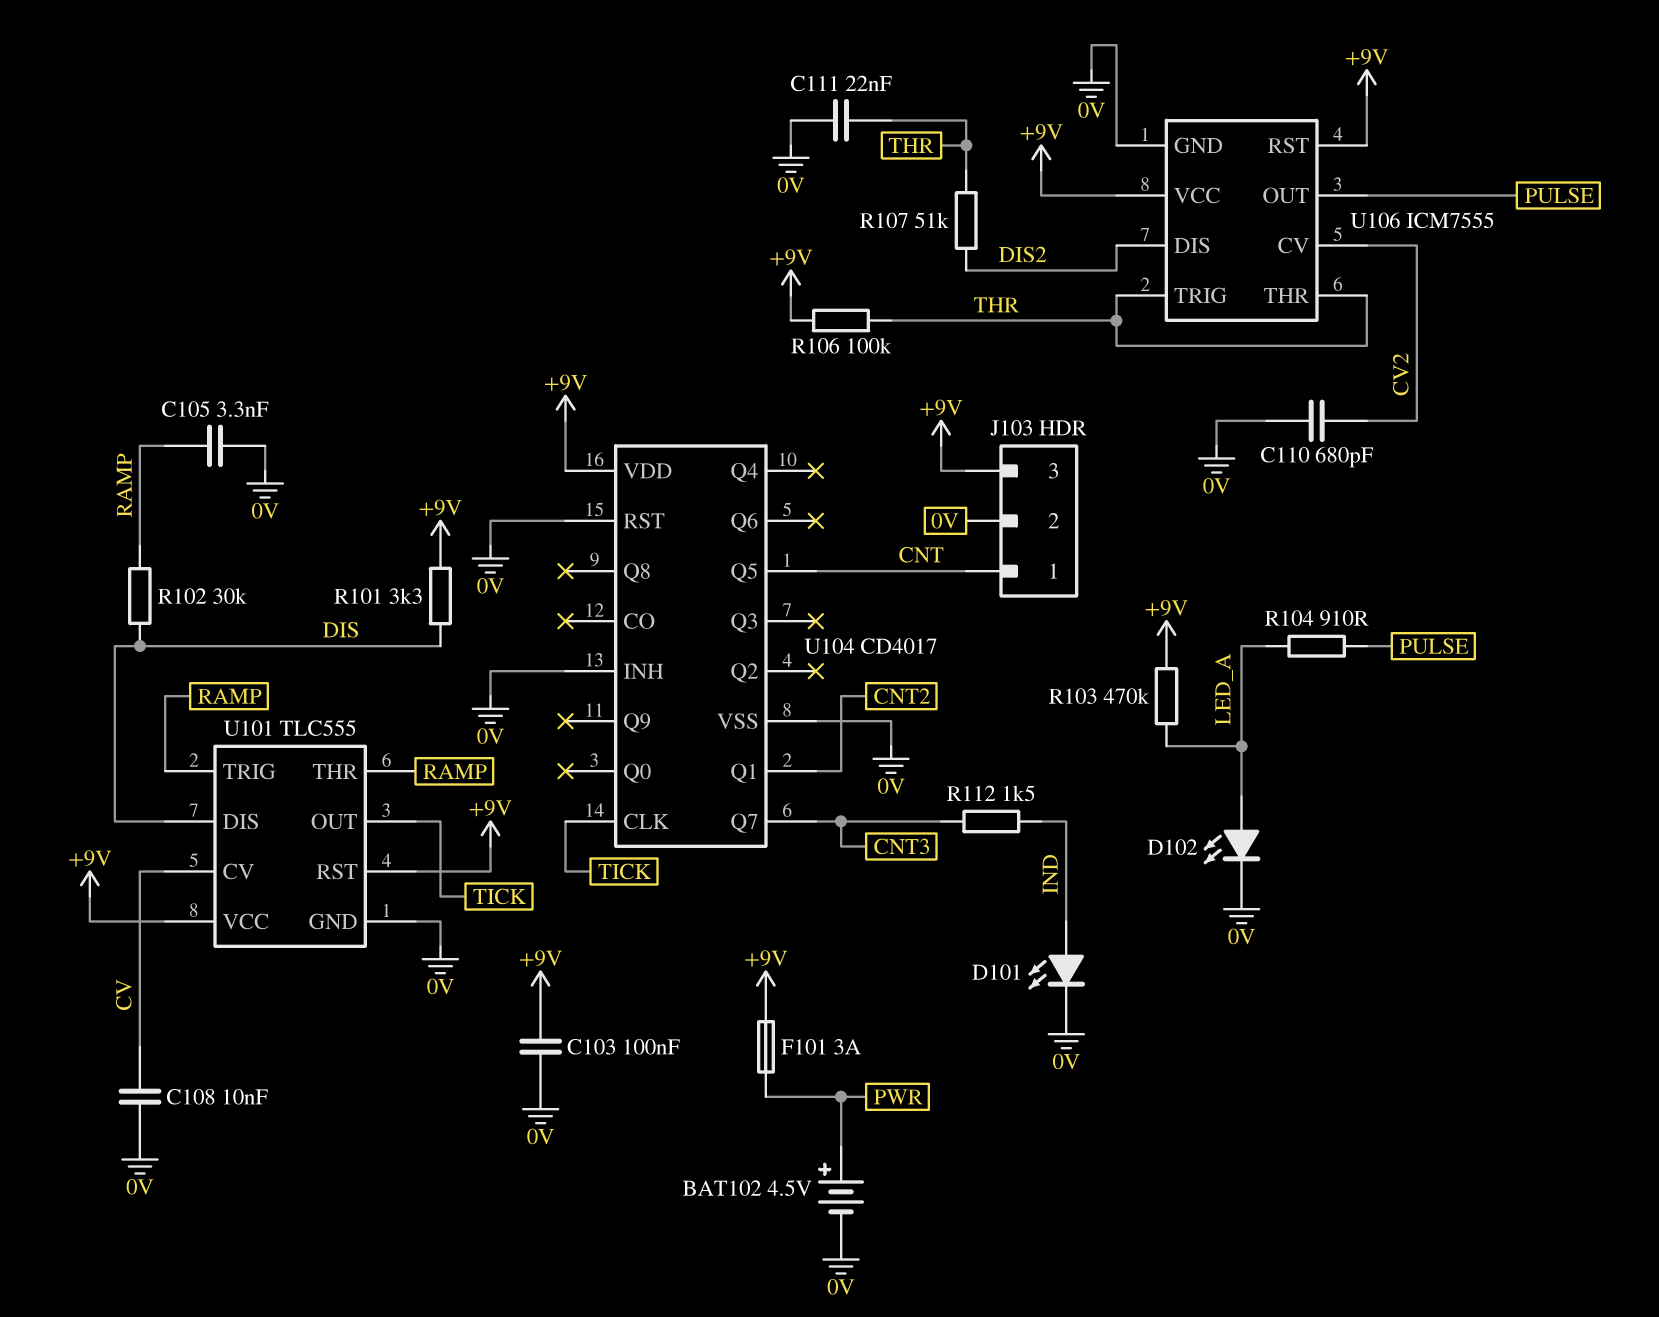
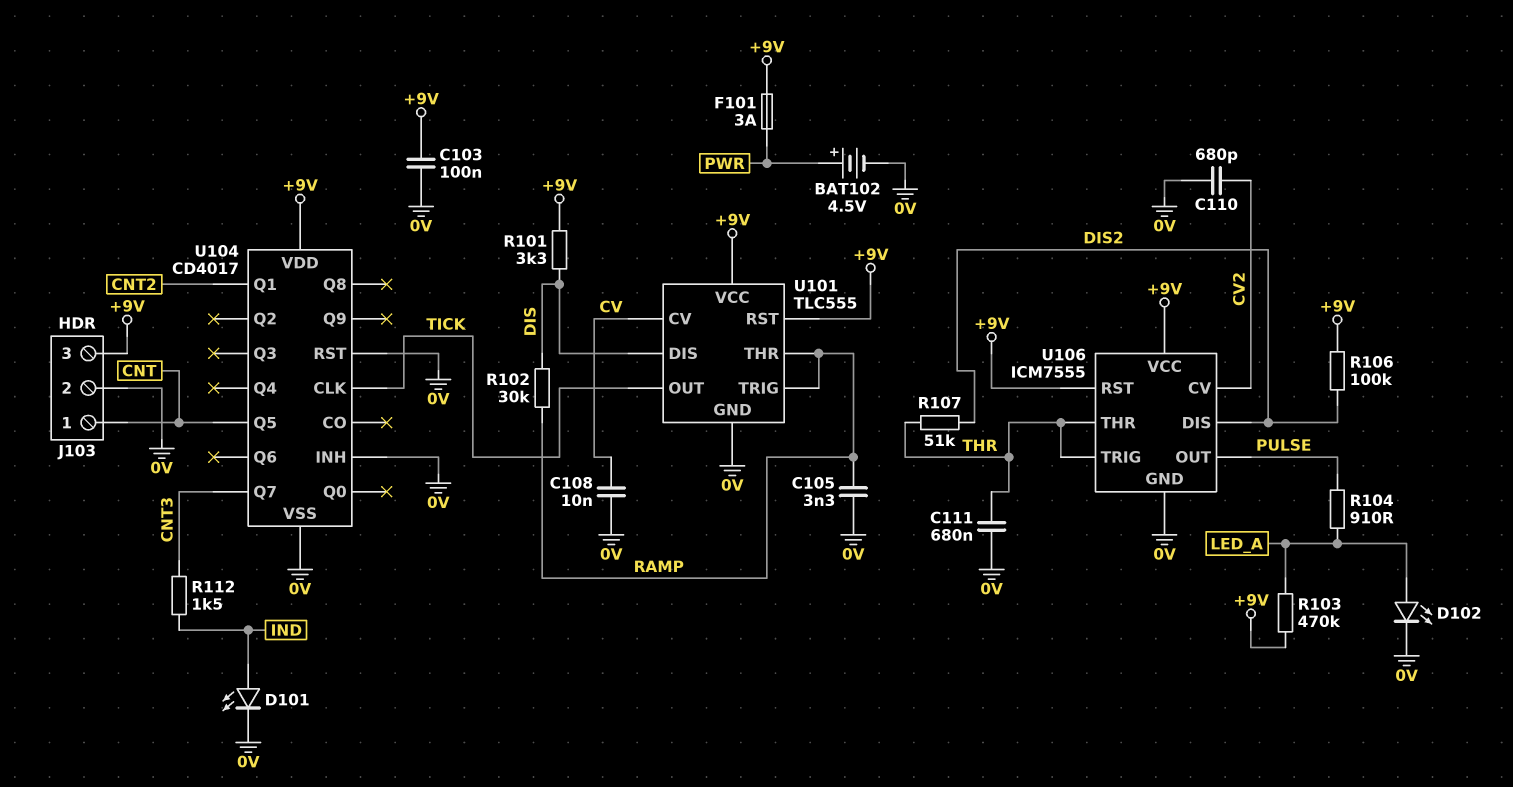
C111: 22nF (0V, THR) -> 680nF (0V, THR)
R106: 100k (+9V, THR) -> 100k (+9V, DIS2)

